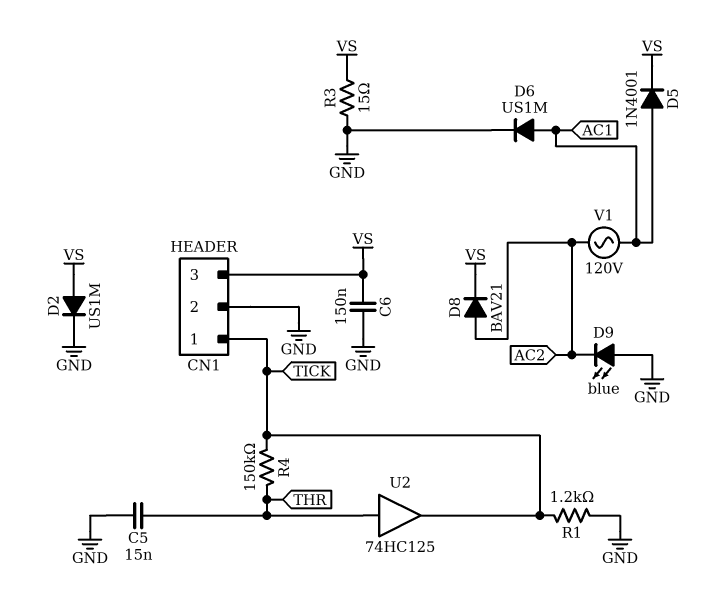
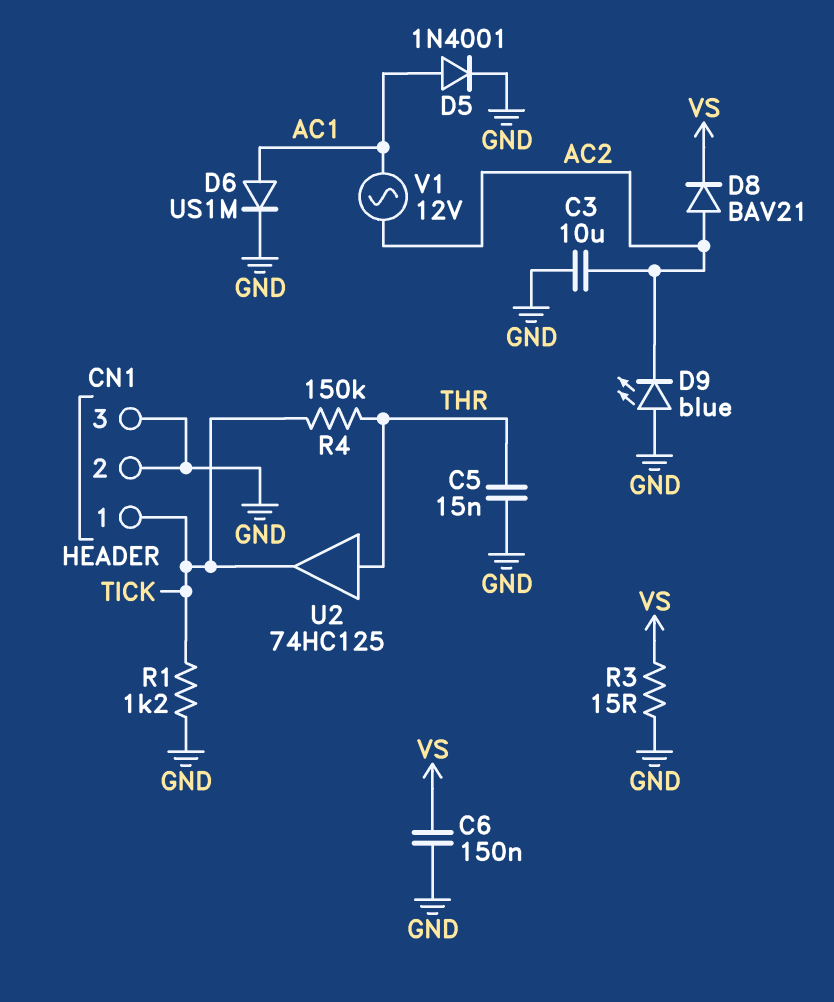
C3: none -> 10uF (AC2, GND)
CN1 pin 3: VS -> GND
D2: diode US1M (A VS, K GND) -> none
D5: diode 1N4001 (A AC1, K VS) -> diode 1N4001 (A AC1, K GND)
V1: AC 120V (AC1, AC2) -> AC 12V (AC1, AC2)

